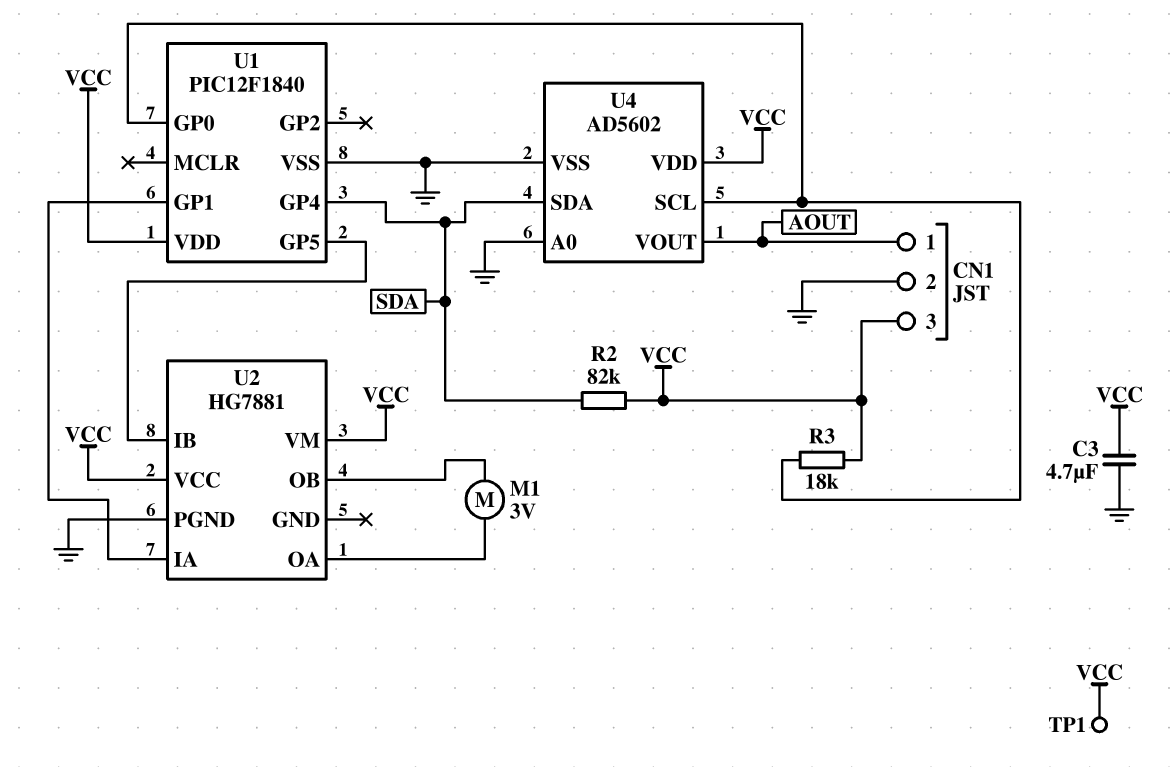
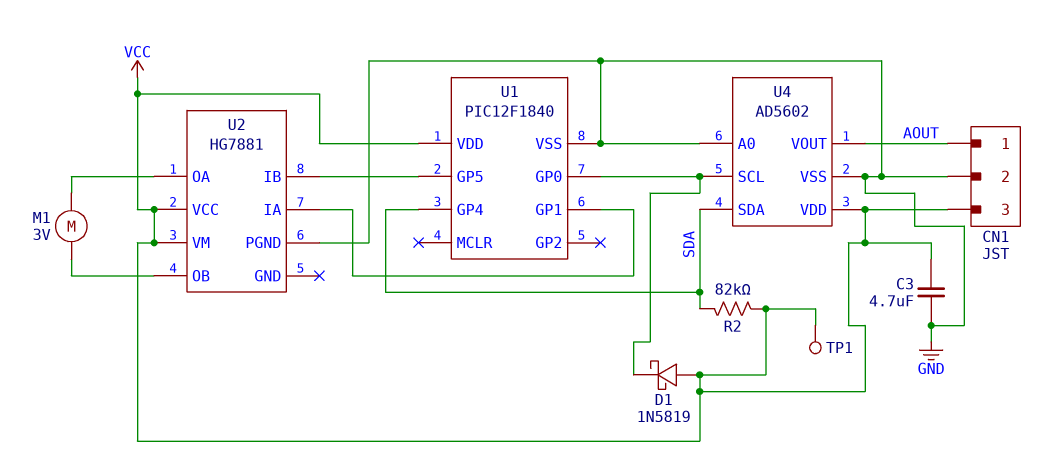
D1: none -> schottky 1N5819 (A VCC, K U1/GP0)
R3: 18k (U1/GP0, VCC) -> none

